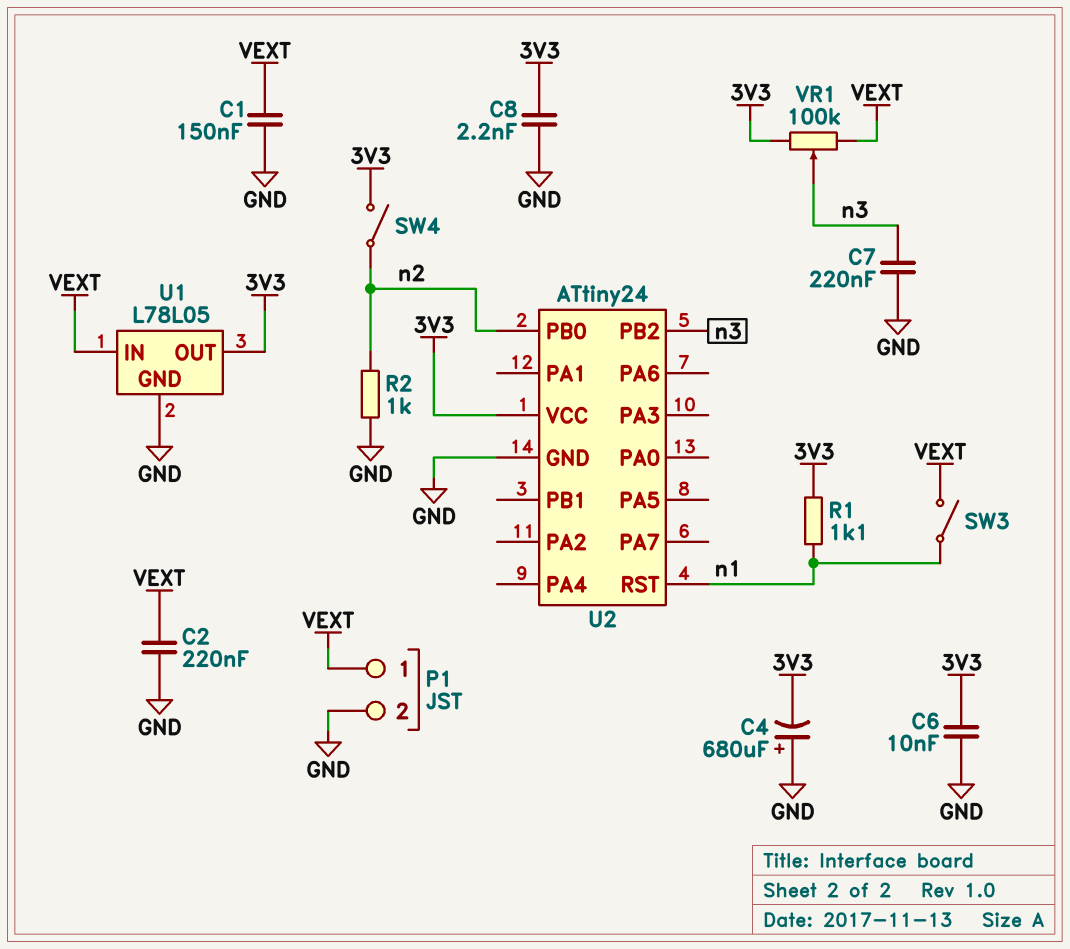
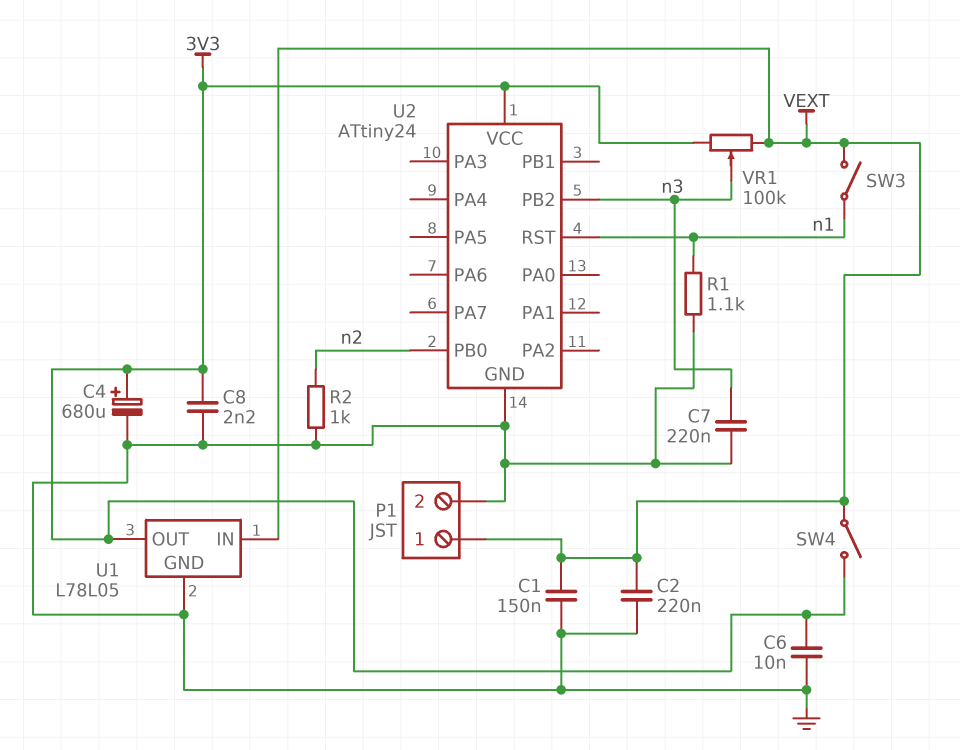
C4: 680uF (plus GND, minus 3V3) -> 680uF (plus 3V3, minus GND)
R1: 1.1k (3V3, n1) -> 1.1k (GND, n1)
SW4: switch (3V3, n2) -> switch (3V3, VEXT)

